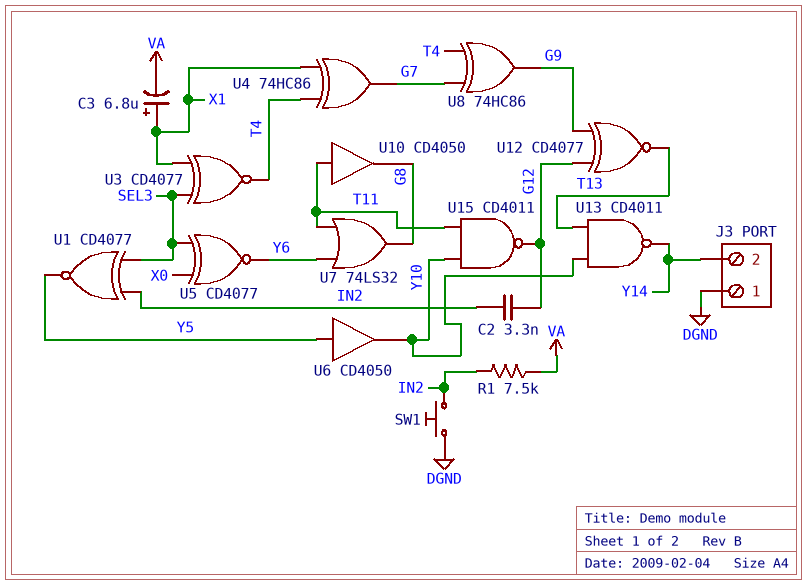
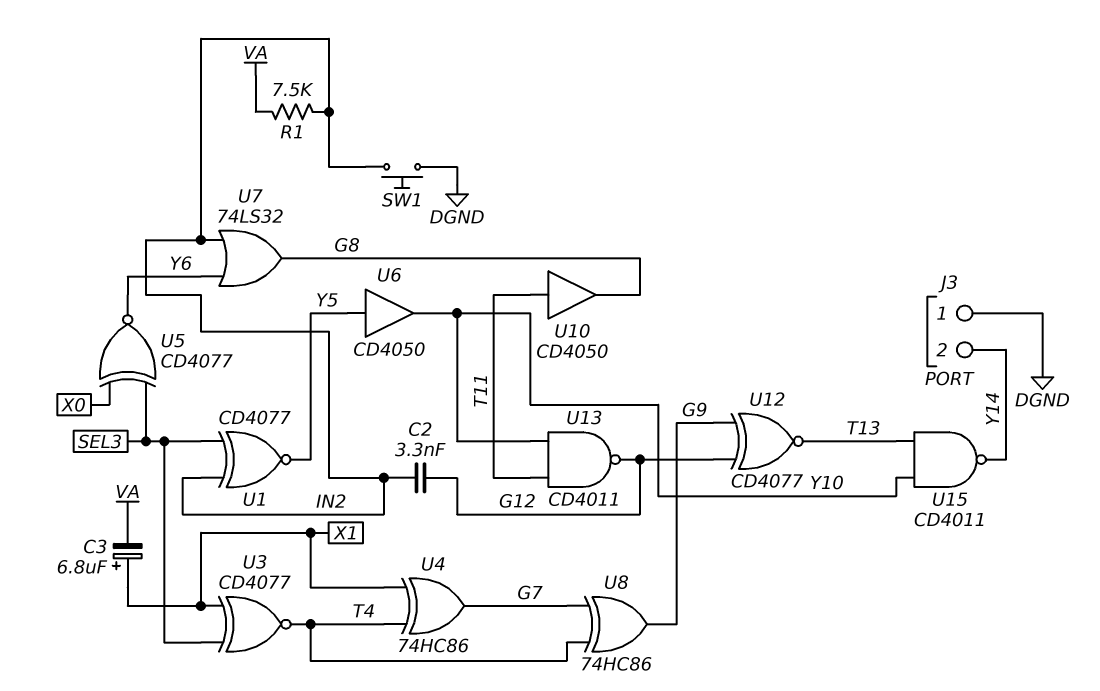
U7: OR 74LS32 (in T11, in Y6, out G8) -> OR 74LS32 (in IN2, in Y6, out G8)
U13: NAND CD4011 (in T13, in Y10, out Y14) -> NAND CD4011 (in T11, in Y10, out G12)
U15: NAND CD4011 (in T11, in Y10, out G12) -> NAND CD4011 (in T13, in Y10, out Y14)

